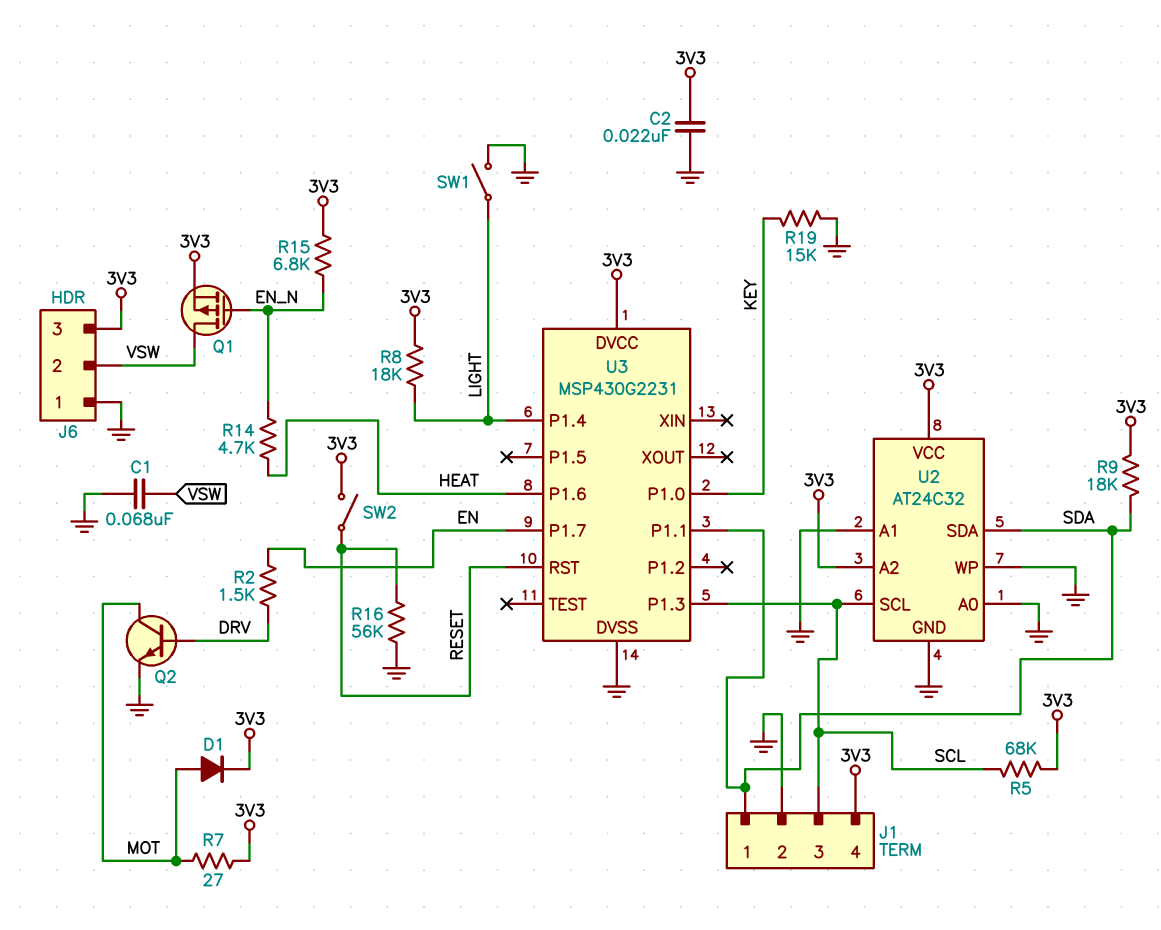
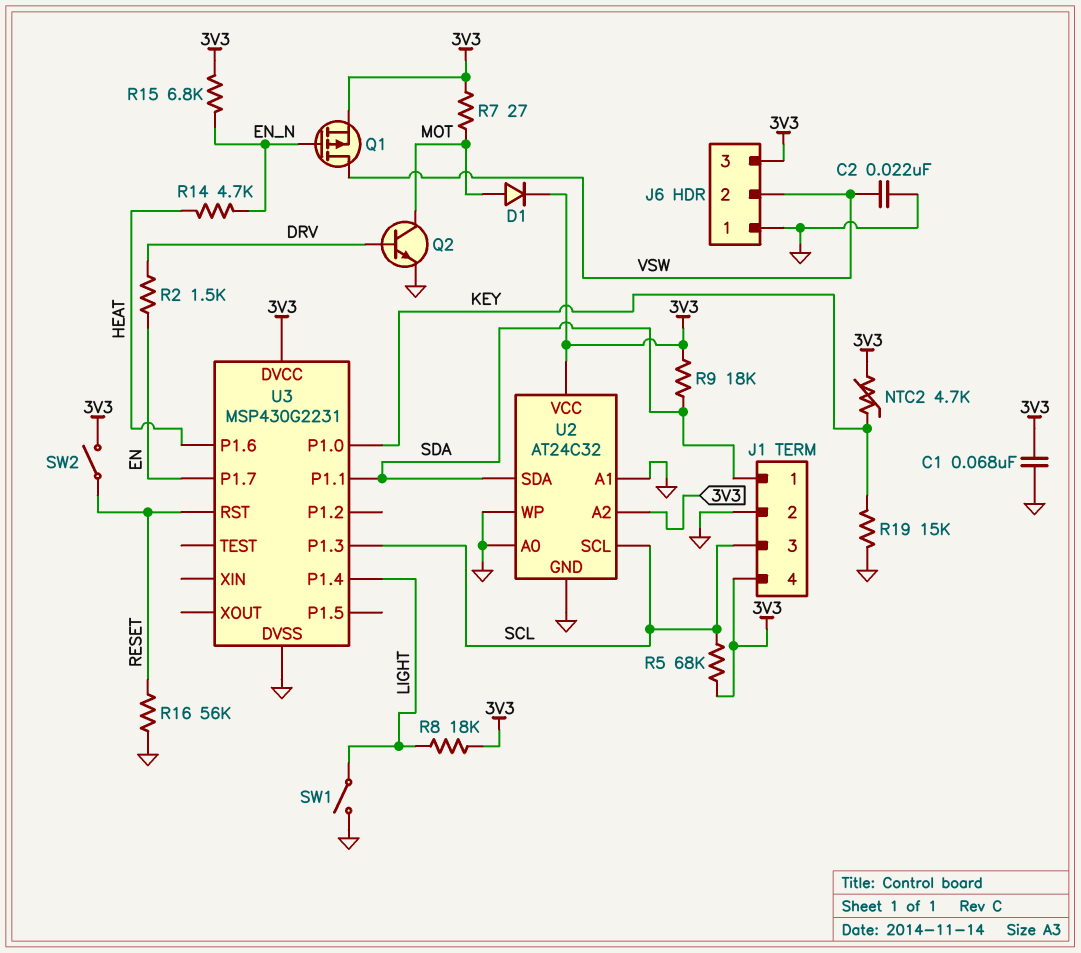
C1: 68nF (GND, VSW) -> 68nF (3V3, GND)
C2: 22nF (3V3, GND) -> 22nF (GND, VSW)
NTC2: none -> 4.7k (3V3, KEY)

